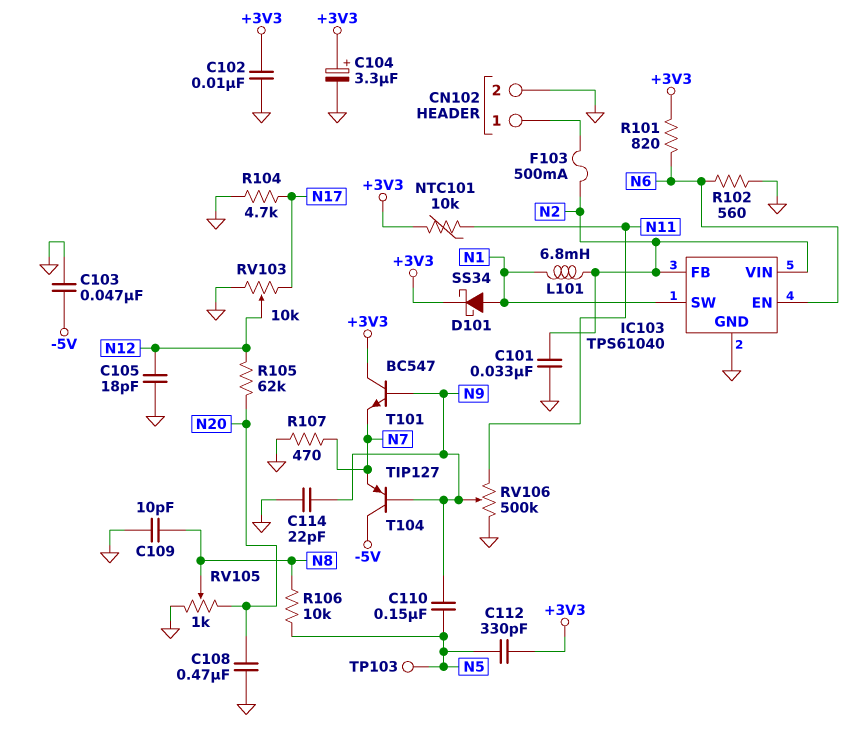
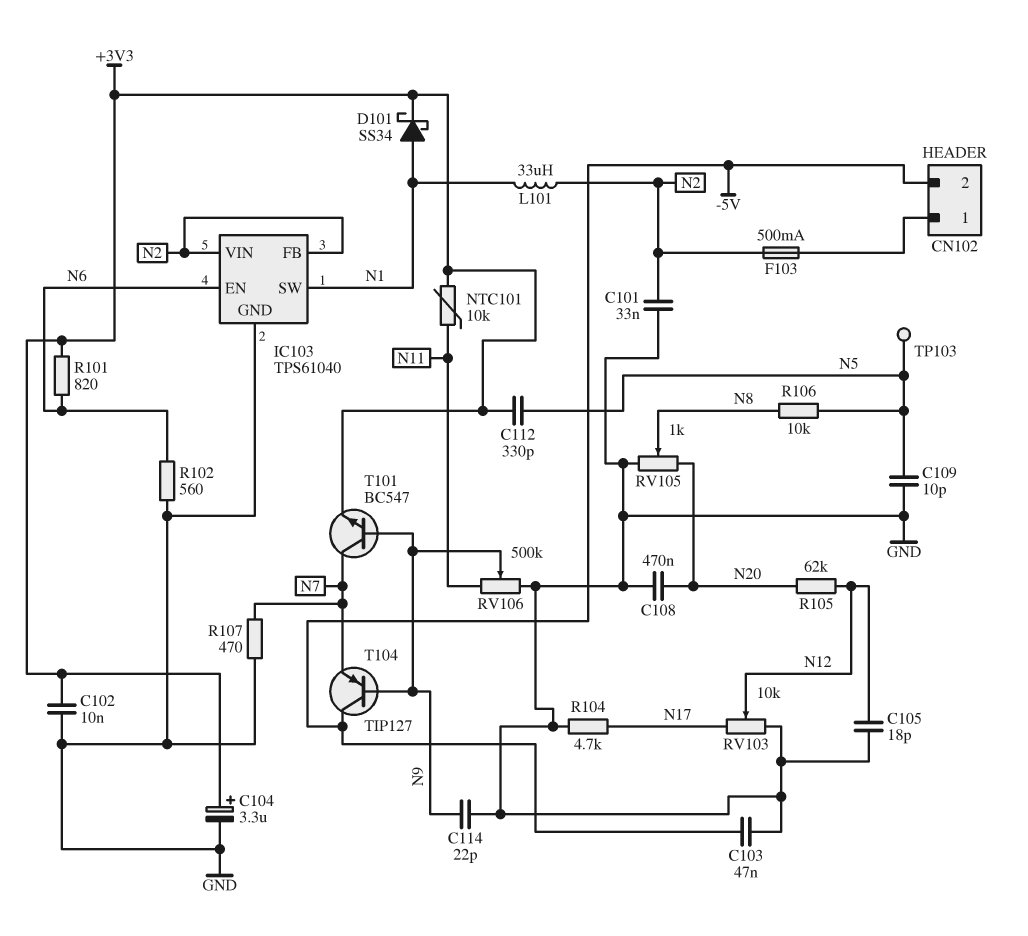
C109: 10pF (GND, N8) -> 10pF (GND, N5)
C110: 150nF (N5, N9) -> none
CN102 pin 2: GND -> -5V
L101: 6.8mH (N1, N2) -> 33uH (N1, N2)
T101: NPN BC547 (B N9, C +3V3, E N7) -> NPN BC547 (B N9, C N7, E +3V3)

